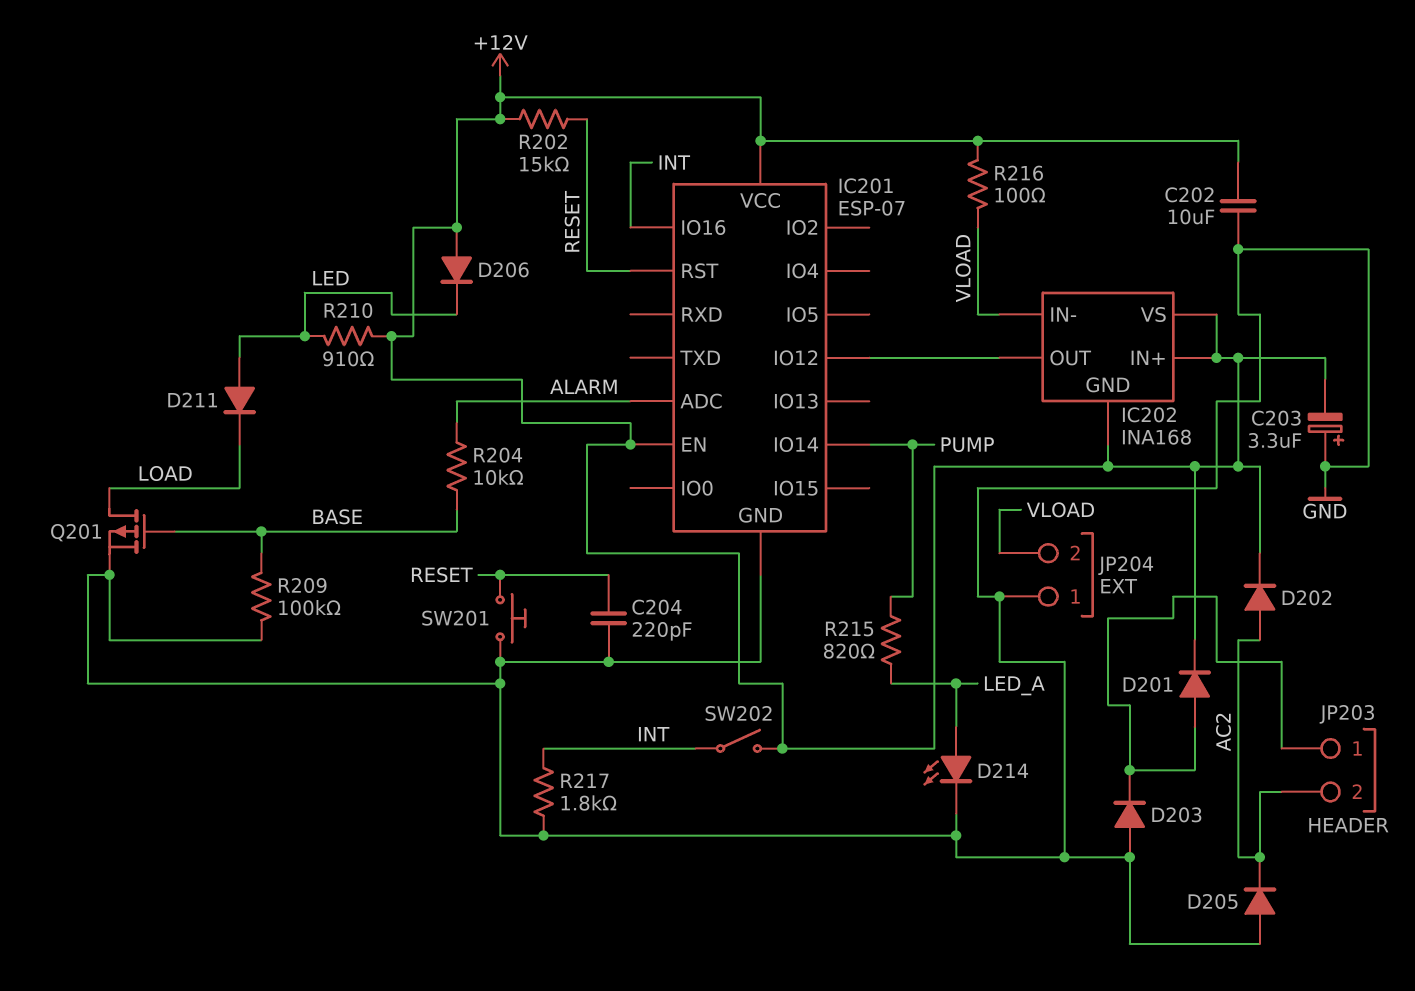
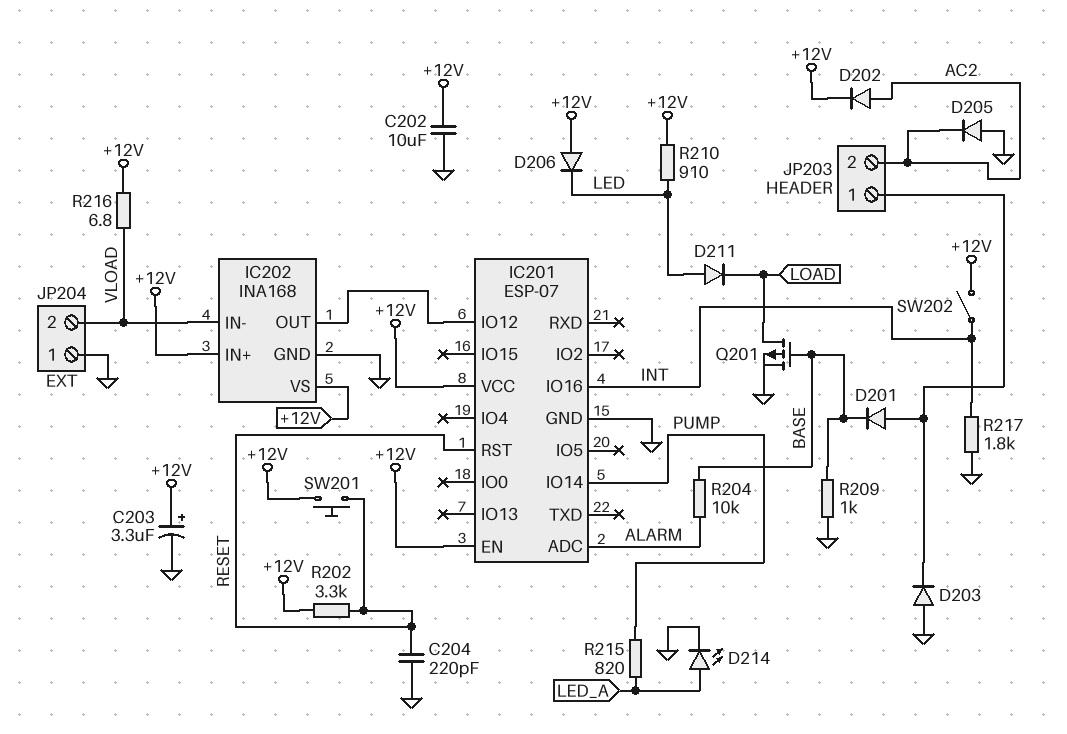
C203: 3.3uF (plus GND, minus +12V) -> 3.3uF (plus +12V, minus GND)
D201: diode (A JP203/1, K +12V) -> diode (A JP203/1, K BASE)
IC202 pin GND: +12V -> GND
R202: 15k (+12V, RESET) -> 3.3k (+12V, RESET)
R209: 100k (BASE, GND) -> 1k (BASE, GND)
R216: 100 (+12V, VLOAD) -> 6.8 (+12V, VLOAD)
SW201: button (GND, RESET) -> button (+12V, RESET)

